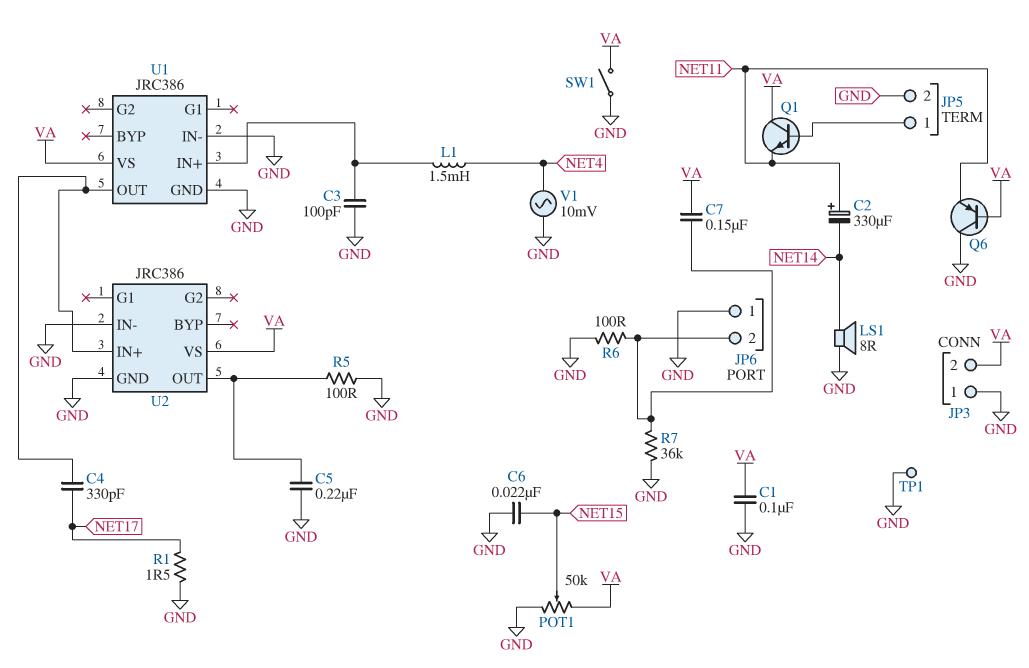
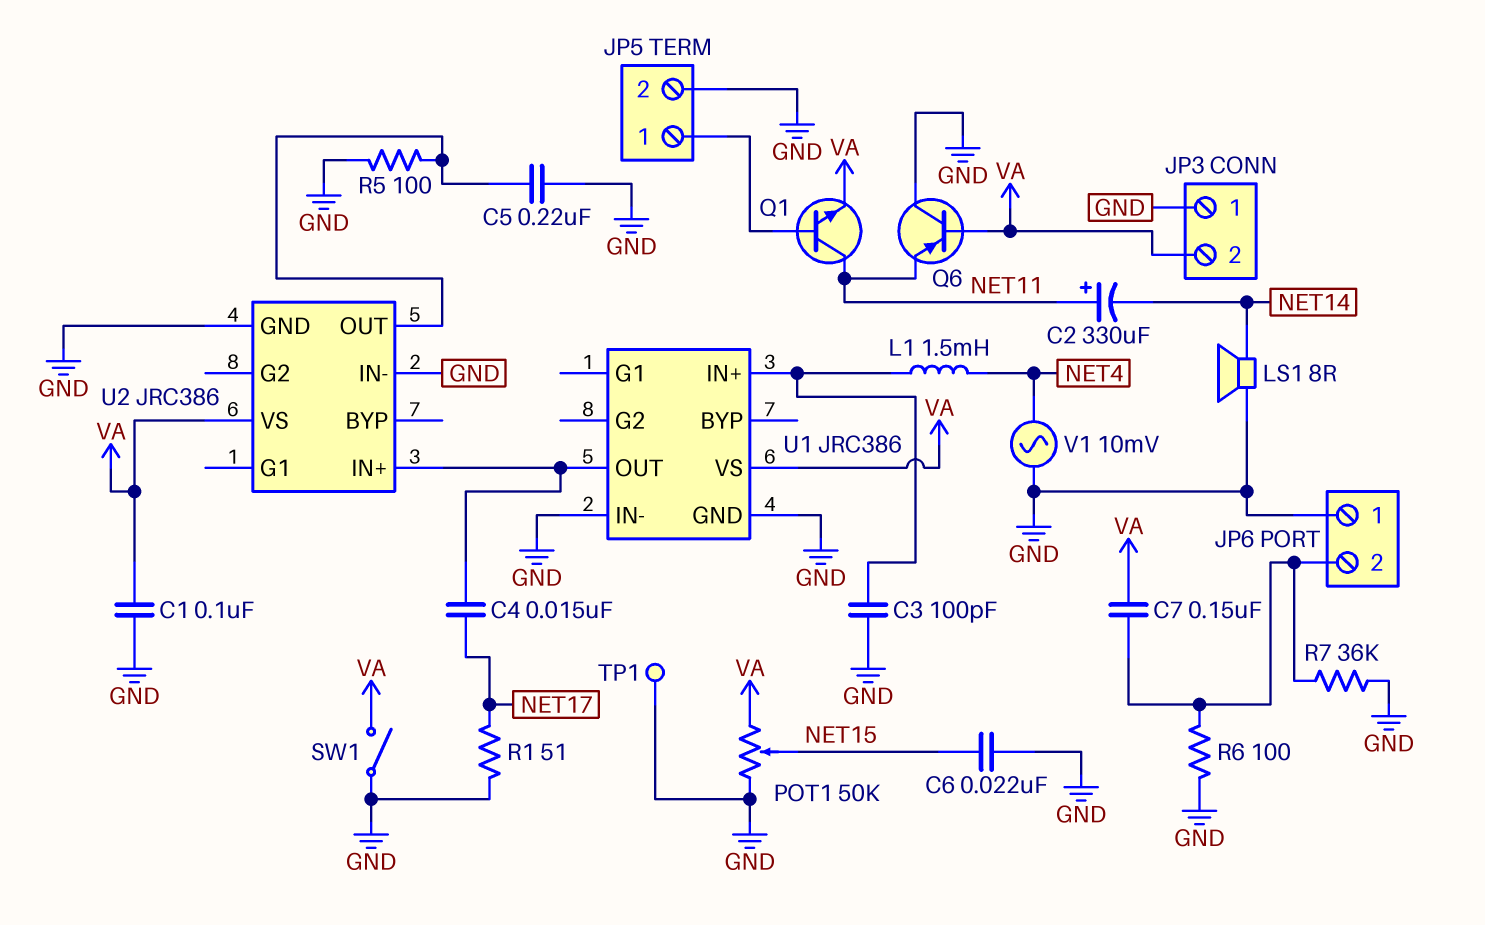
C4: 330pF (NET17, U1/OUT) -> 15nF (NET17, U1/OUT)
Q1: NPN (B JP5/1, C VA, E NET11) -> NPN (B JP5/1, C NET11, E VA)
R1: 1.5 (GND, NET17) -> 51 (GND, NET17)

